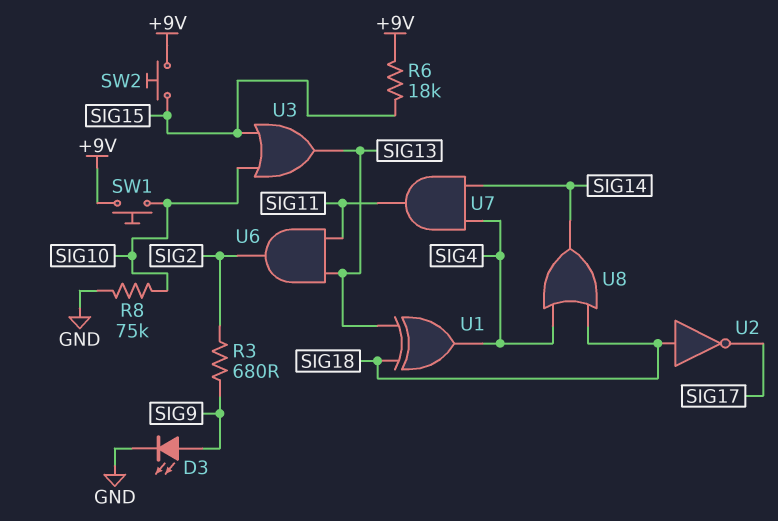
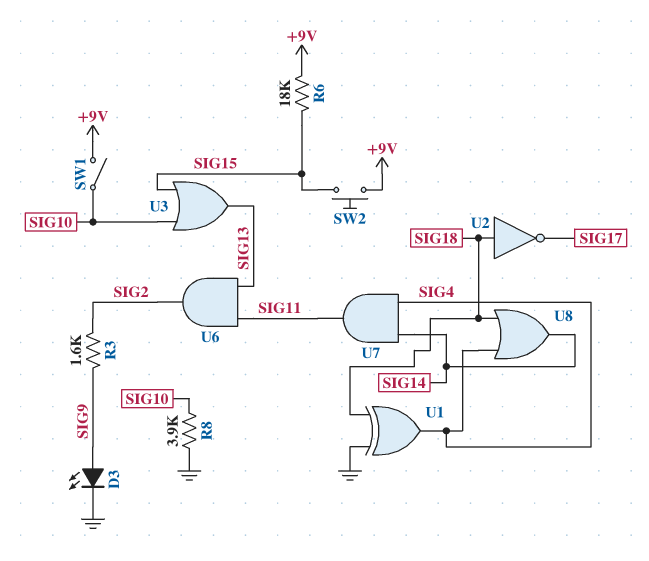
R3: 680 (SIG2, SIG9) -> 1.6k (SIG2, SIG9)
R8: 75k (GND, SIG10) -> 3.9k (GND, SIG10)
SW1: button (+9V, SIG10) -> switch (+9V, SIG10)
U1: XOR (in SIG13, in SIG18, out SIG4) -> XOR (in GND, in SIG18, out SIG4)

